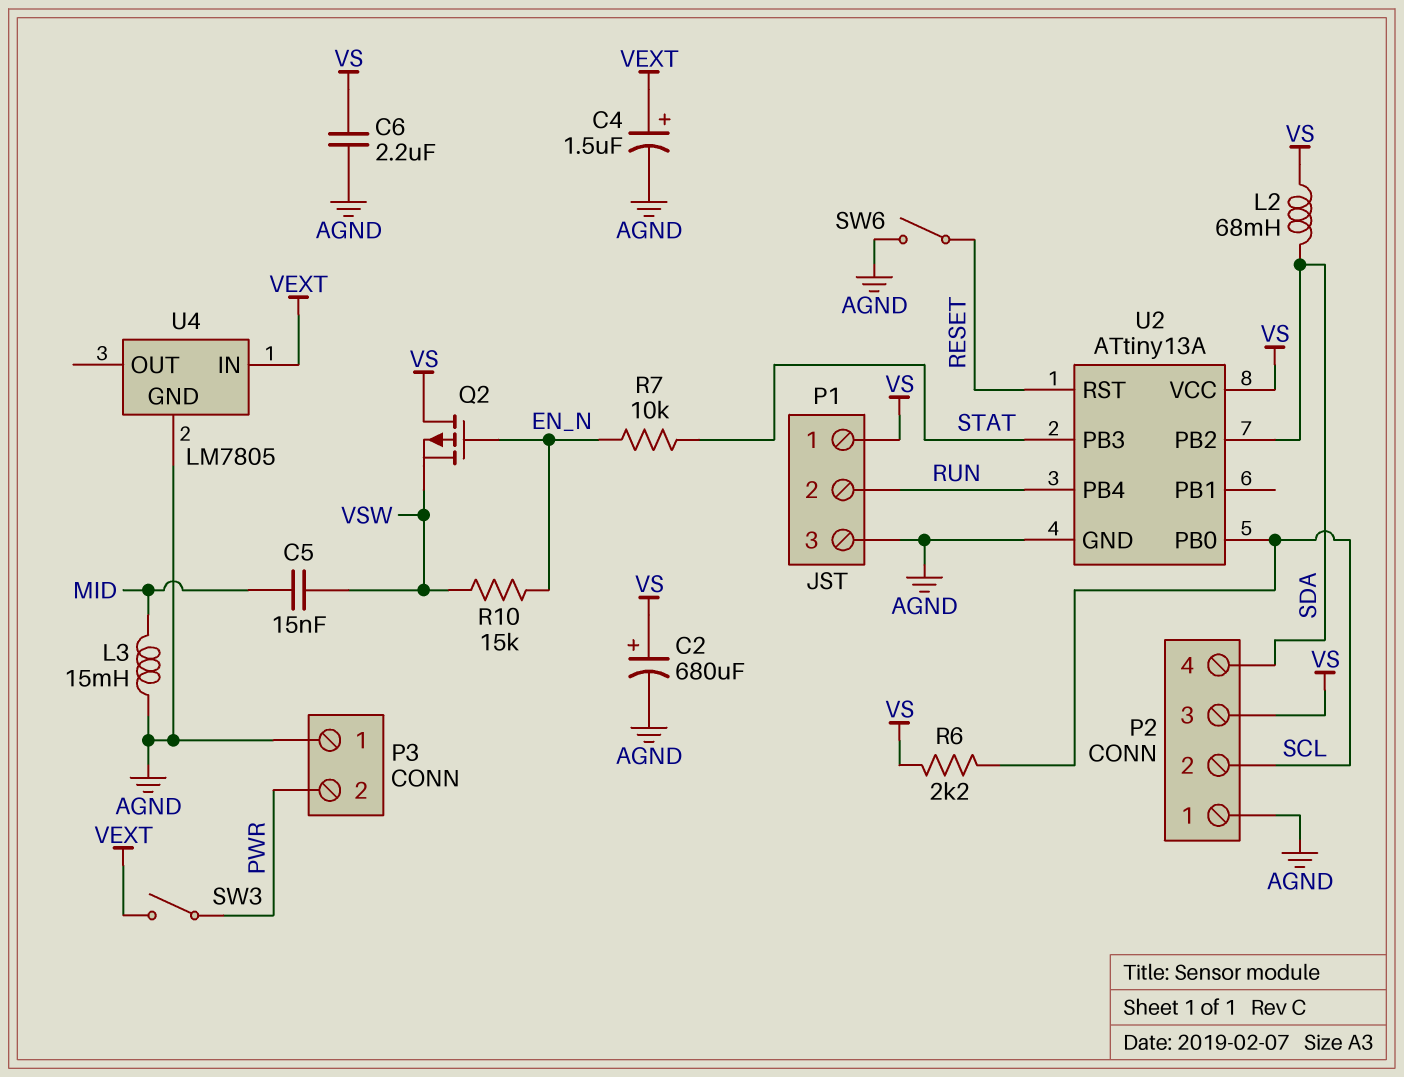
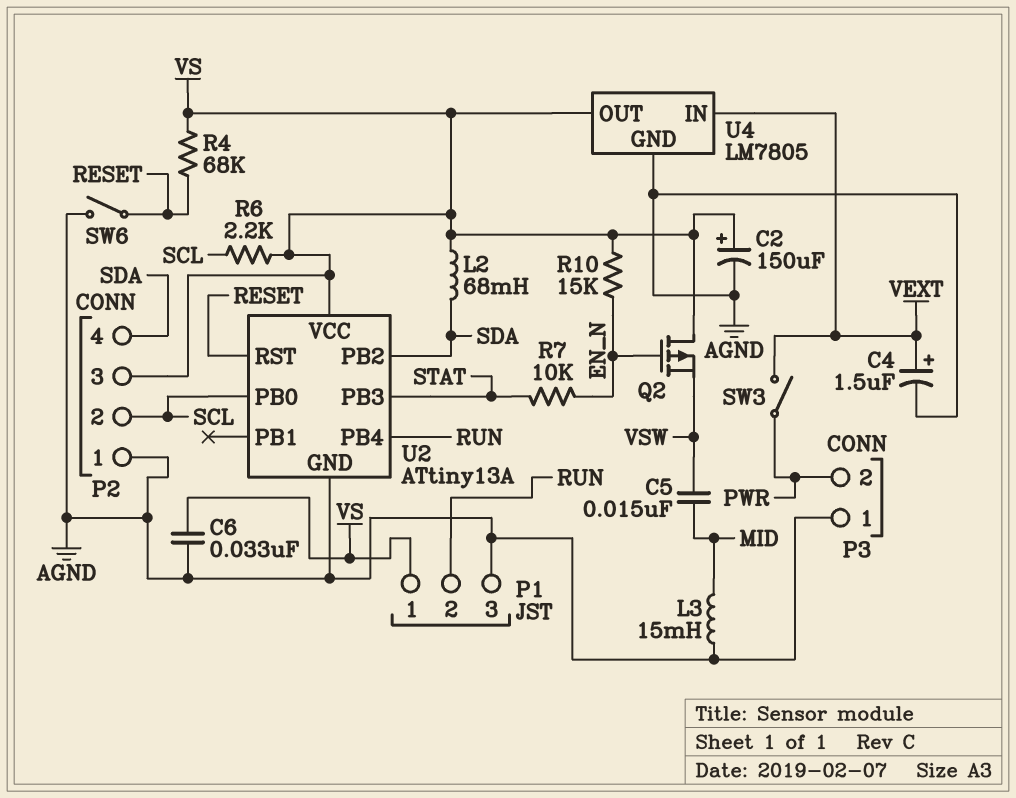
C2: 680uF (plus VS, minus AGND) -> 150uF (plus VS, minus AGND)
C6: 2.2uF (AGND, VS) -> 33nF (AGND, VS)
R4: none -> 68k (RESET, VS)
R10: 15k (EN_N, VSW) -> 15k (EN_N, VS)
U4 pin OUT: none -> VS

